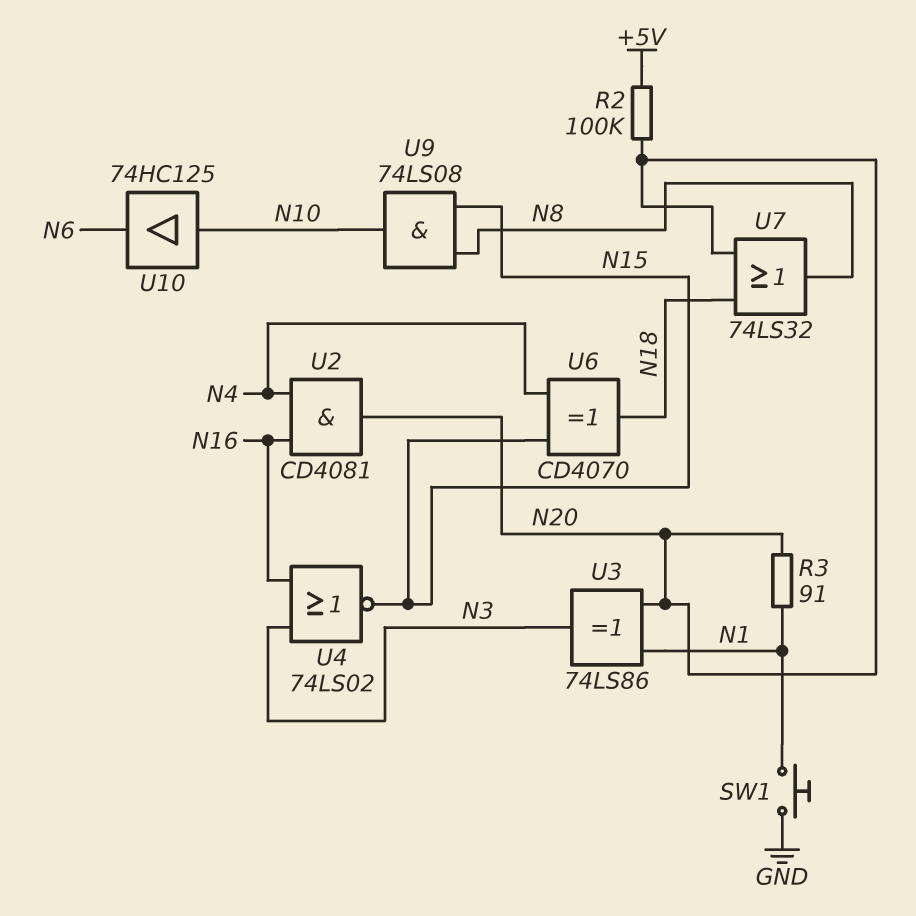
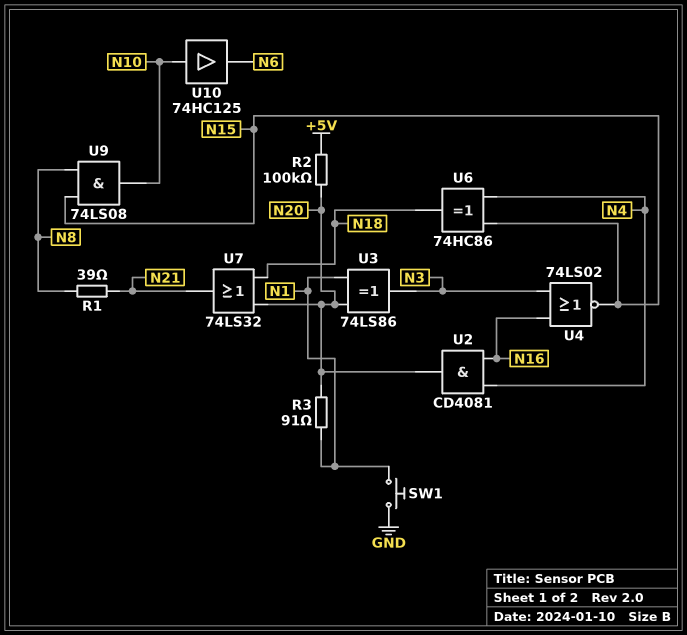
R1: none -> 39 (N8, N21)
U6: XOR CD4070 (in N4, in N15, out N18) -> XOR 74HC86 (in N4, in N15, out N18)
U7: OR 74LS32 (in N18, in N20, out N8) -> OR 74LS32 (in N18, in N20, out N21)

